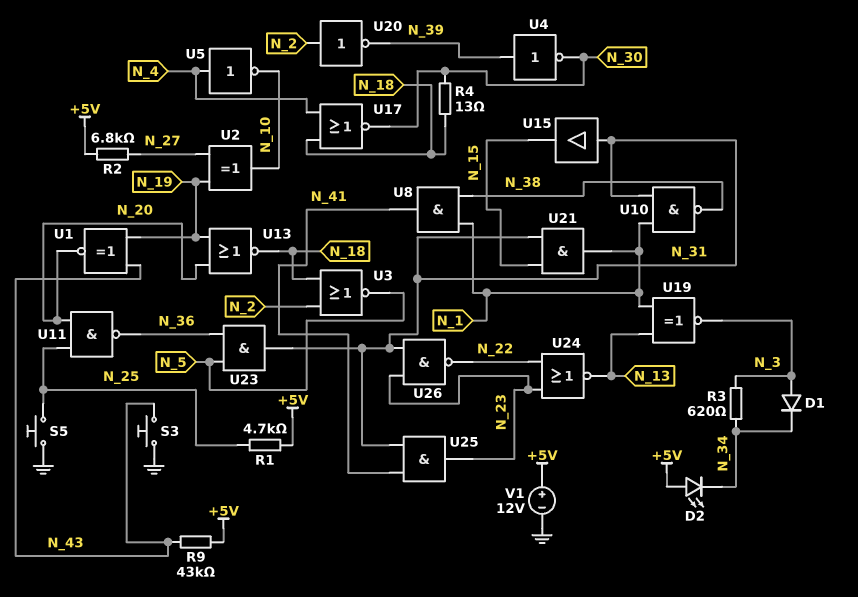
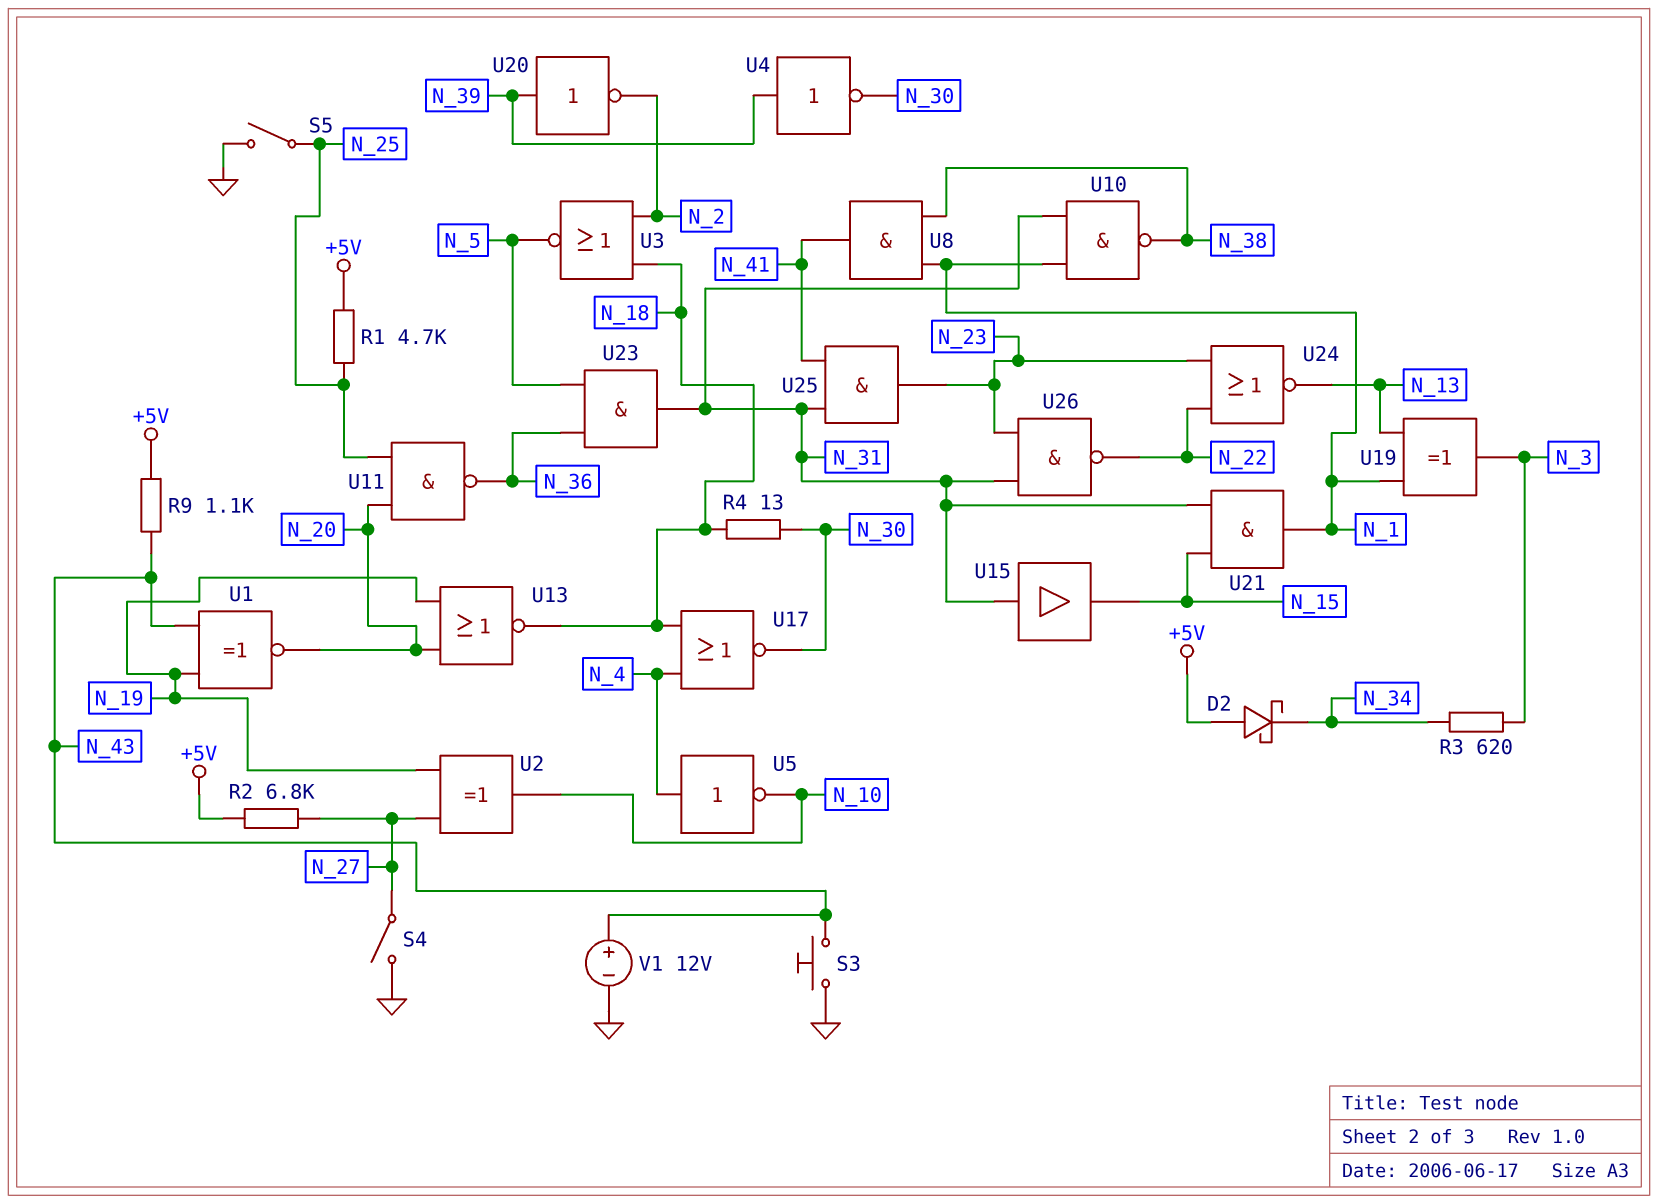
D1: diode (A N_3, K N_34) -> none
D2: LED (A +5V, K N_34) -> schottky (A +5V, K N_34)
R9: 43k (+5V, N_43) -> 1.1k (+5V, N_43)
S4: none -> switch (GND, N_27)
S5: button (GND, N_25) -> switch (GND, N_25)
U19: XNOR (in N_1, in N_13, out N_3) -> XOR (in N_1, in N_13, out N_3)
U20: NOT (in N_2, out N_39) -> NOT (in N_39, out N_2)
V1: 12V (plus +5V, minus GND) -> 12V (plus N_43, minus GND)

